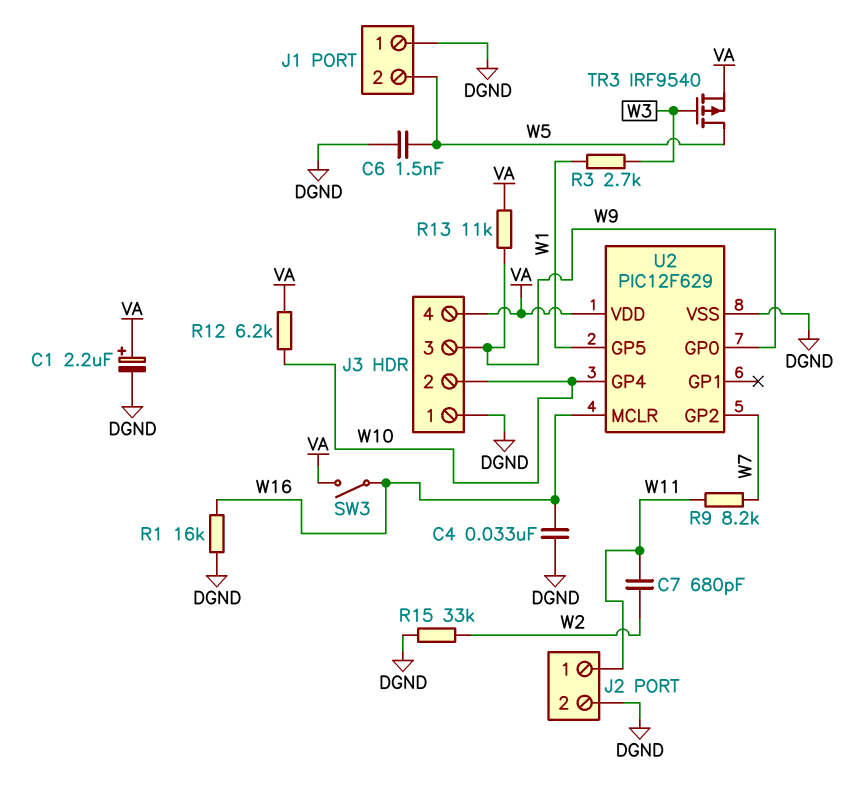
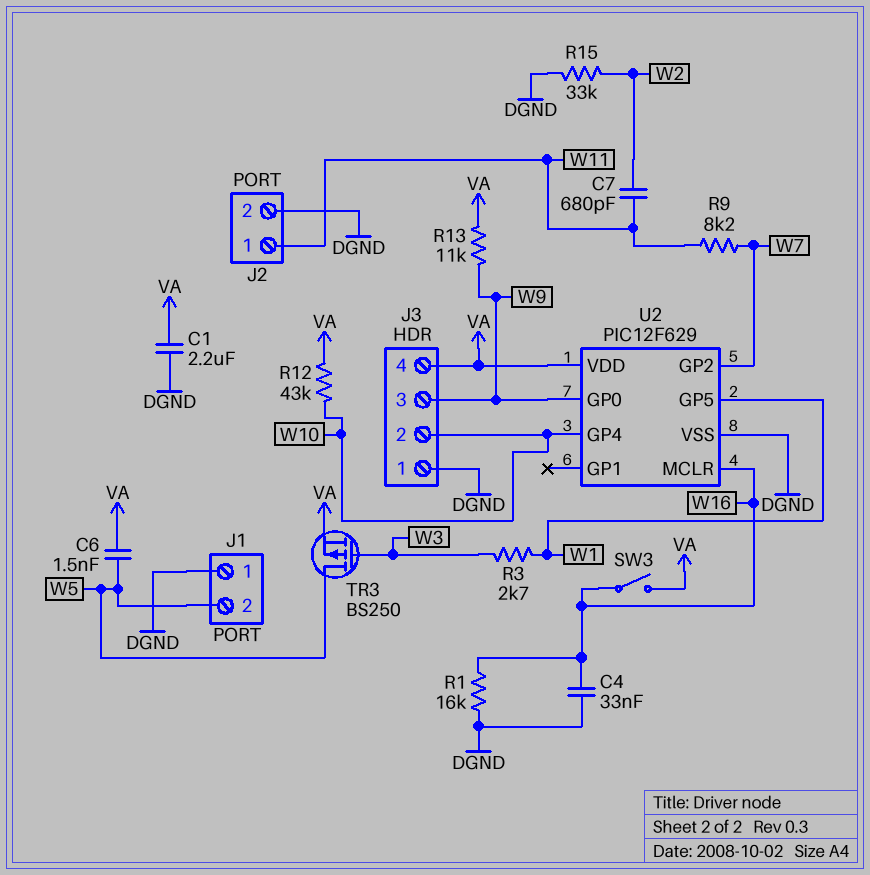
C1: 2.2uF (plus VA, minus DGND) -> 2.2uF (DGND, VA)
C6: 1.5nF (DGND, W5) -> 1.5nF (VA, W5)
R12: 6.2k (VA, W10) -> 43k (VA, W10)
TR3: PMOS IRF9540 (G W3, D W5, S VA) -> PMOS BS250 (G W3, D W5, S VA)

